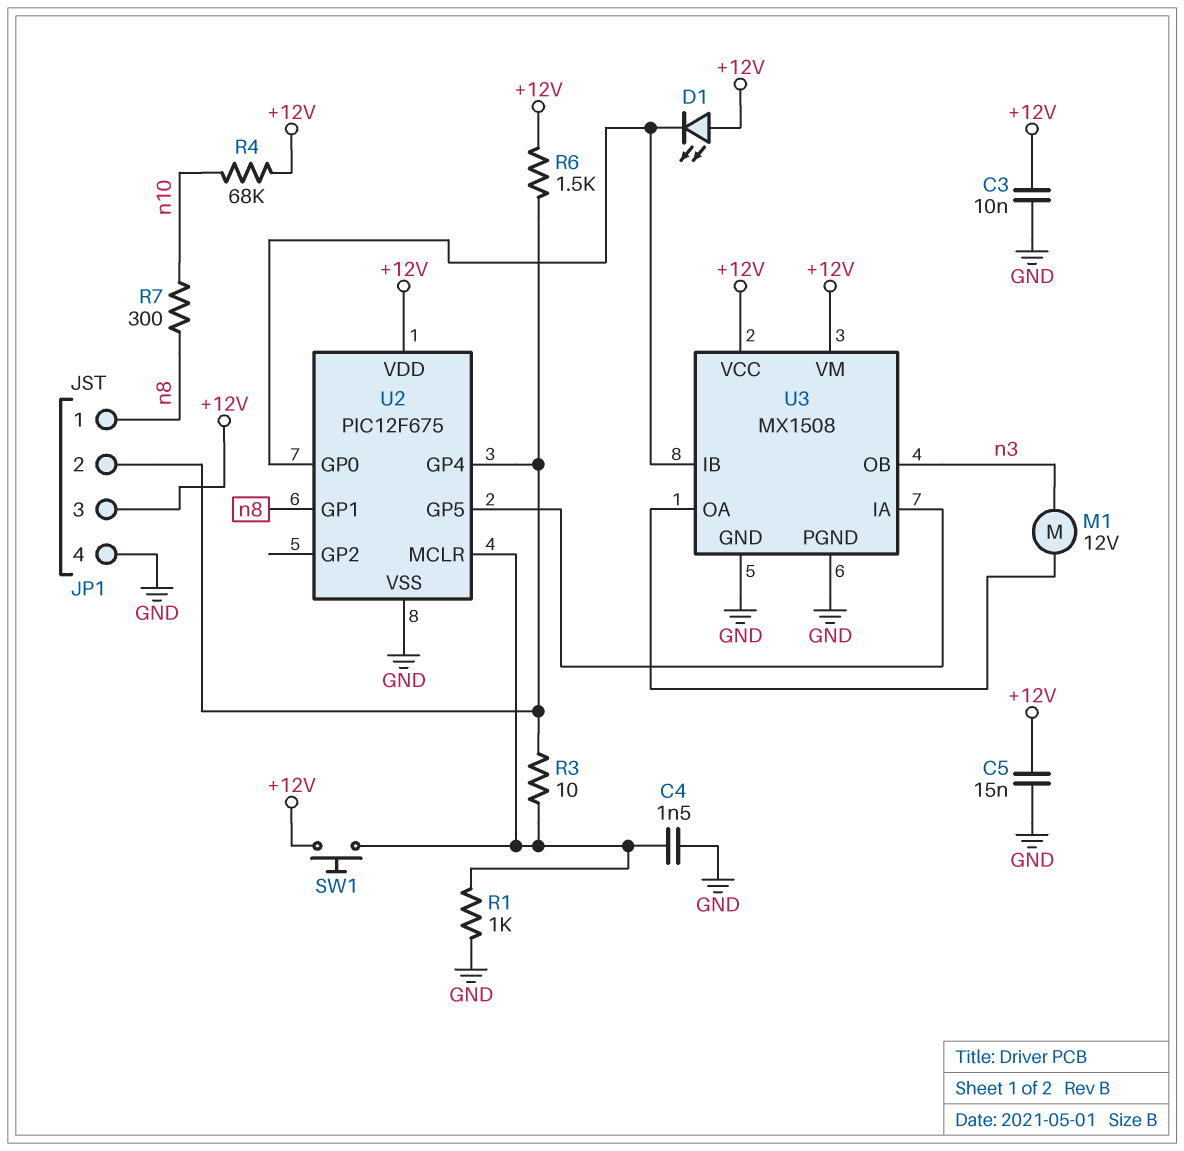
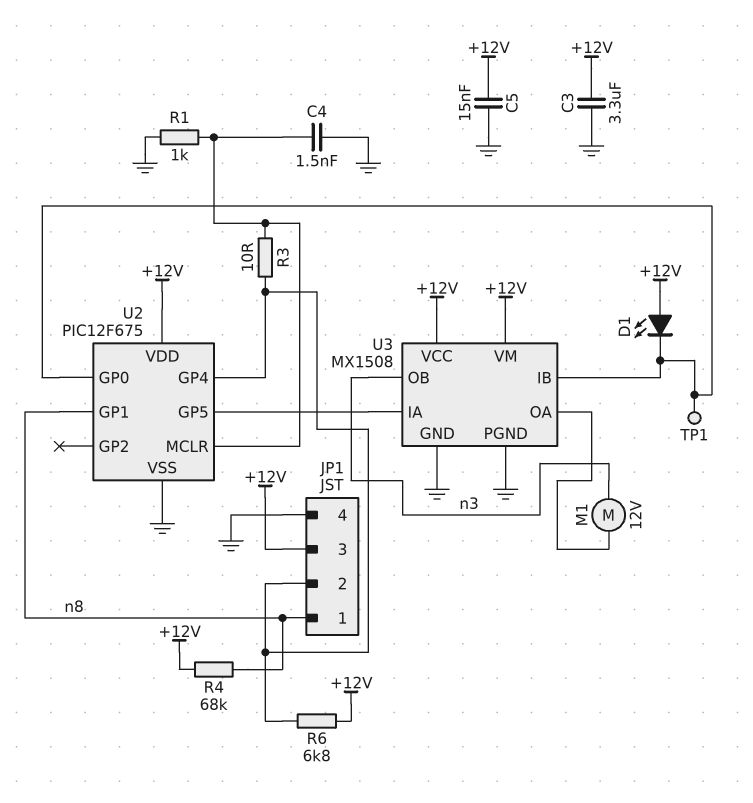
C3: 10nF (+12V, GND) -> 3.3uF (+12V, GND)
R4: 68k (+12V, n10) -> 68k (+12V, n8)
R6: 1.5k (+12V, JP1/2) -> 6.8k (+12V, JP1/2)
R7: 300 (n8, n10) -> none
SW1: button (+12V, U2/MCLR) -> none
TP1: none -> test point (U2/GP0)

